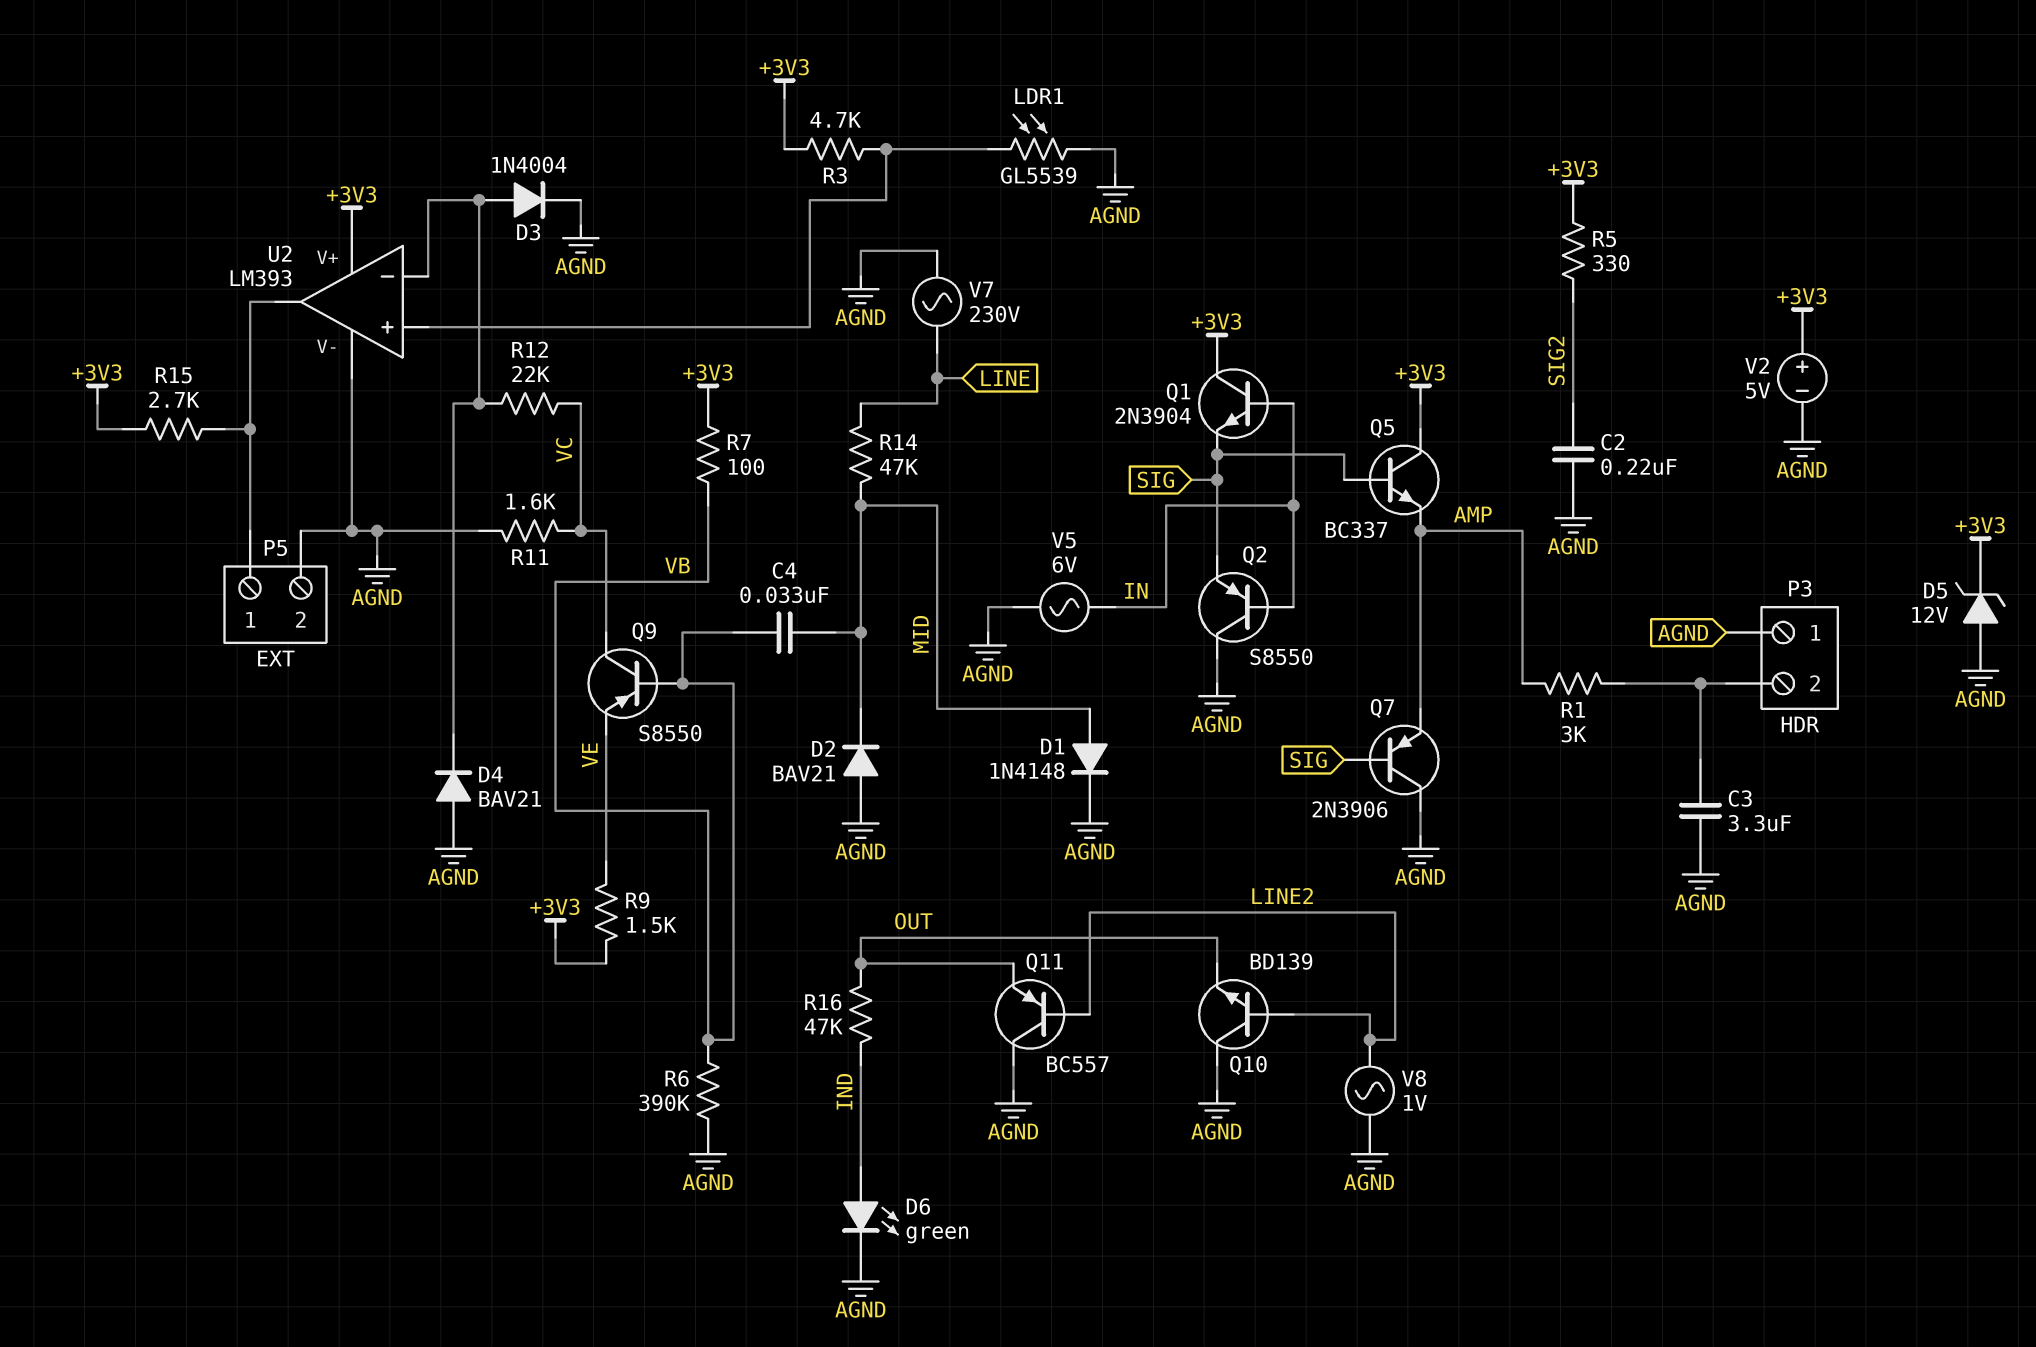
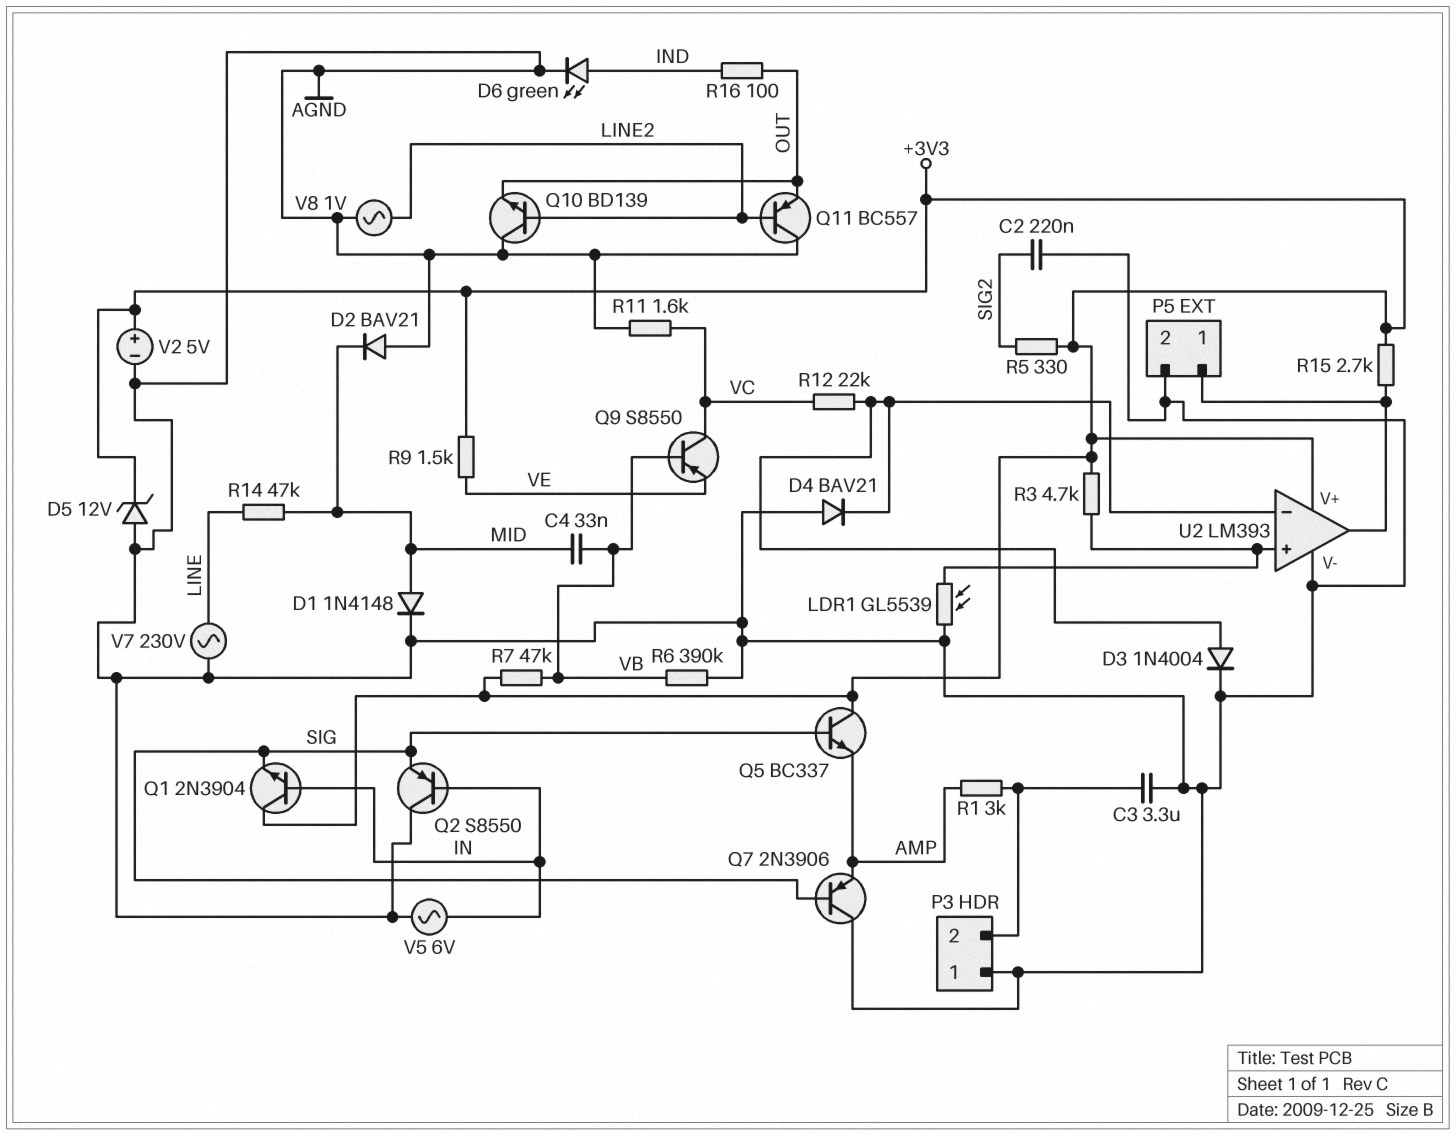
R7: 100 (+3V3, VB) -> 47k (+3V3, VB)
R16: 47k (IND, OUT) -> 100 (IND, OUT)

